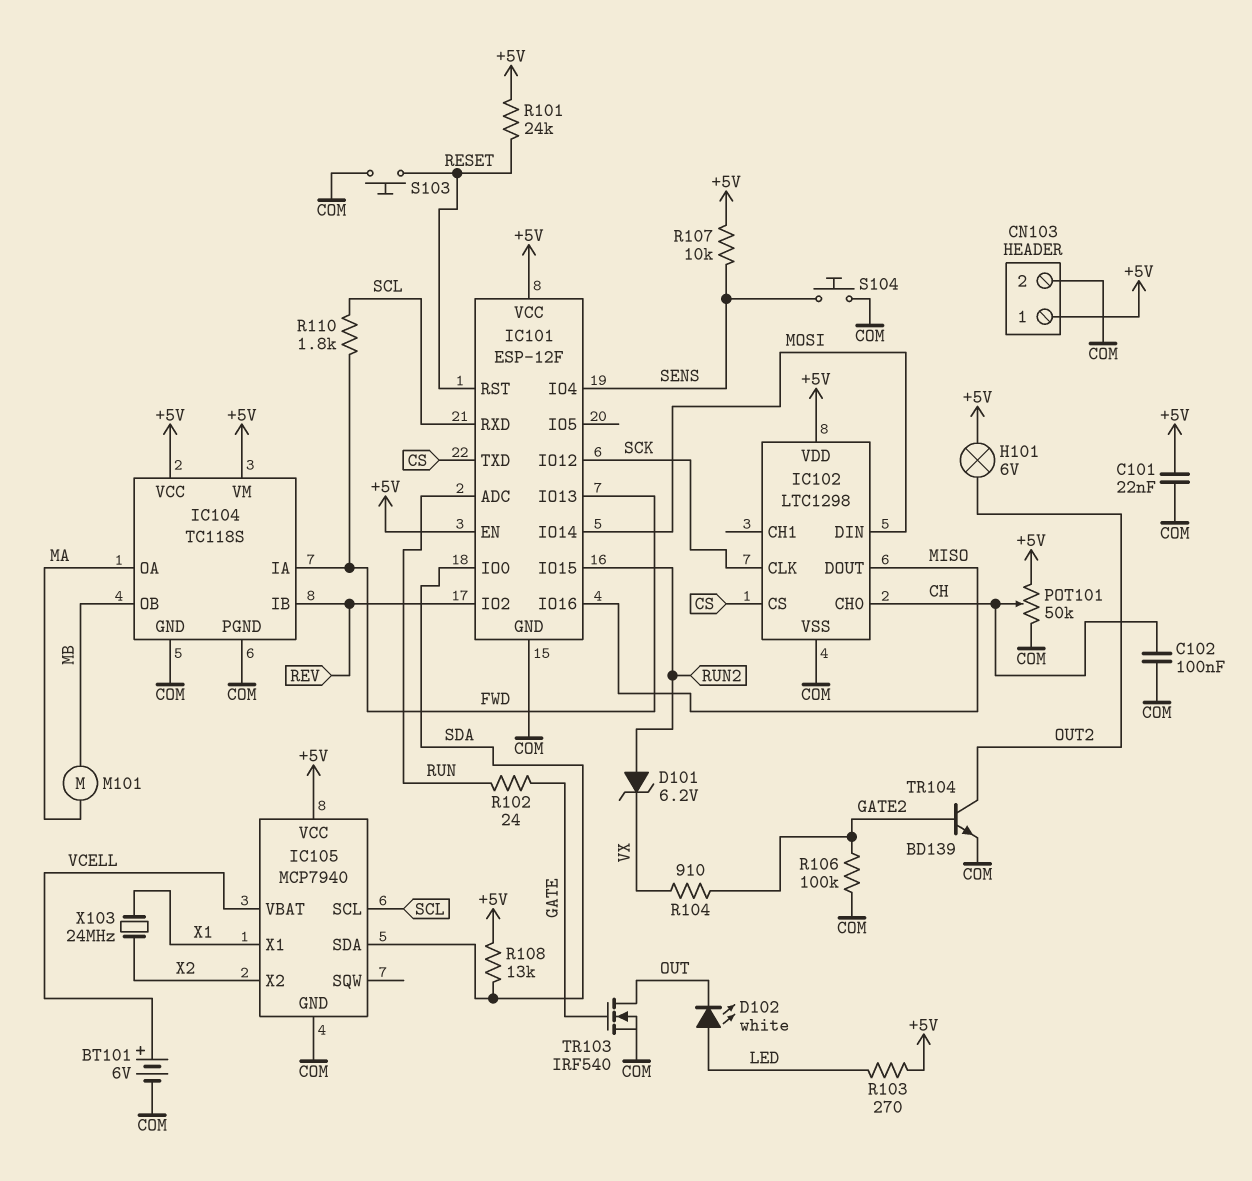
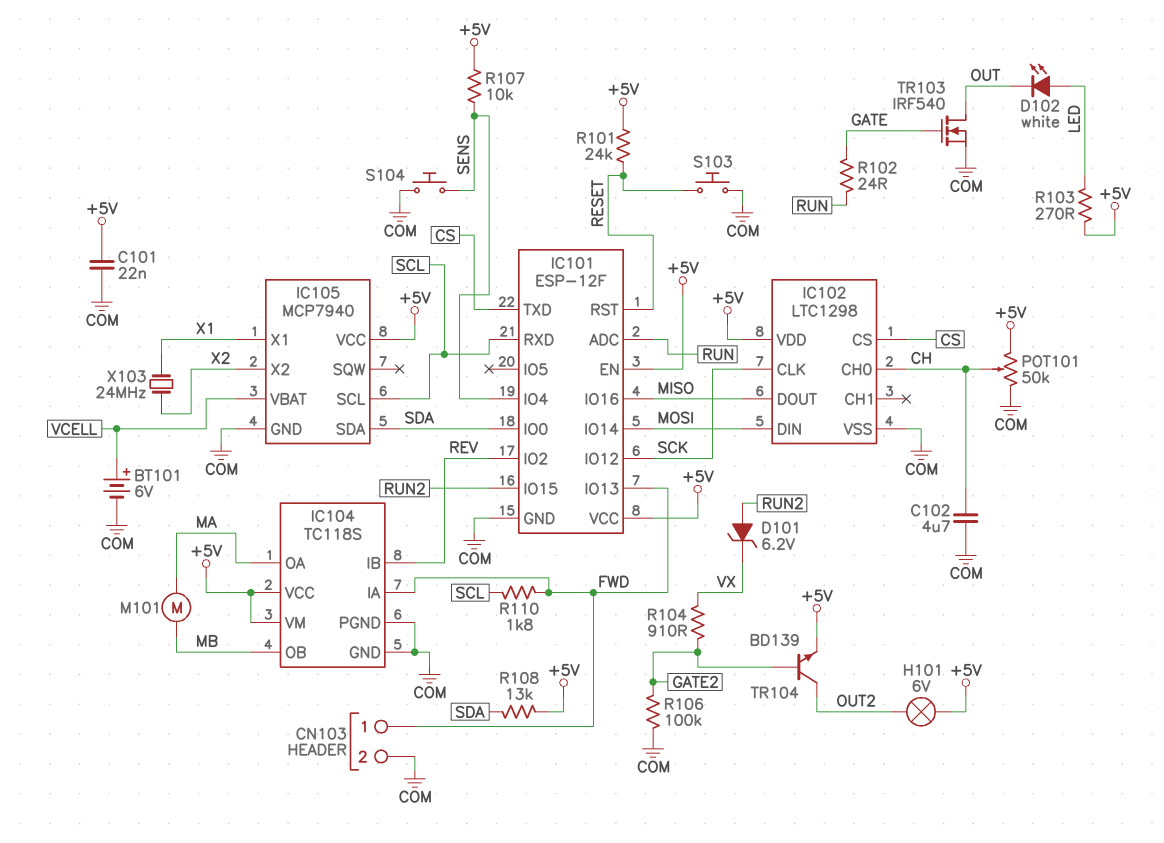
C102: 100nF (CH, COM) -> 4.7uF (CH, COM)
CN103 pin 1: +5V -> FWD
TR104: NPN BD139 (B GATE2, C OUT2, E COM) -> NPN BD139 (B GATE2, C OUT2, E +5V)

